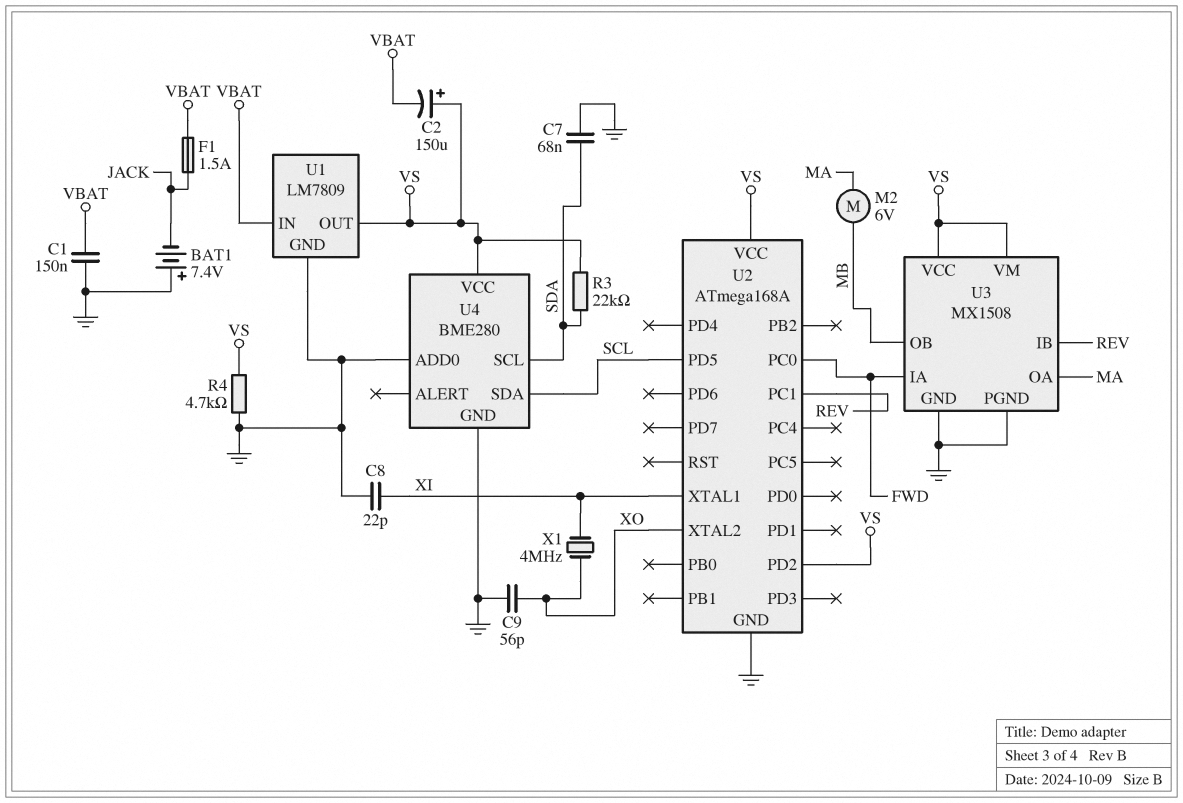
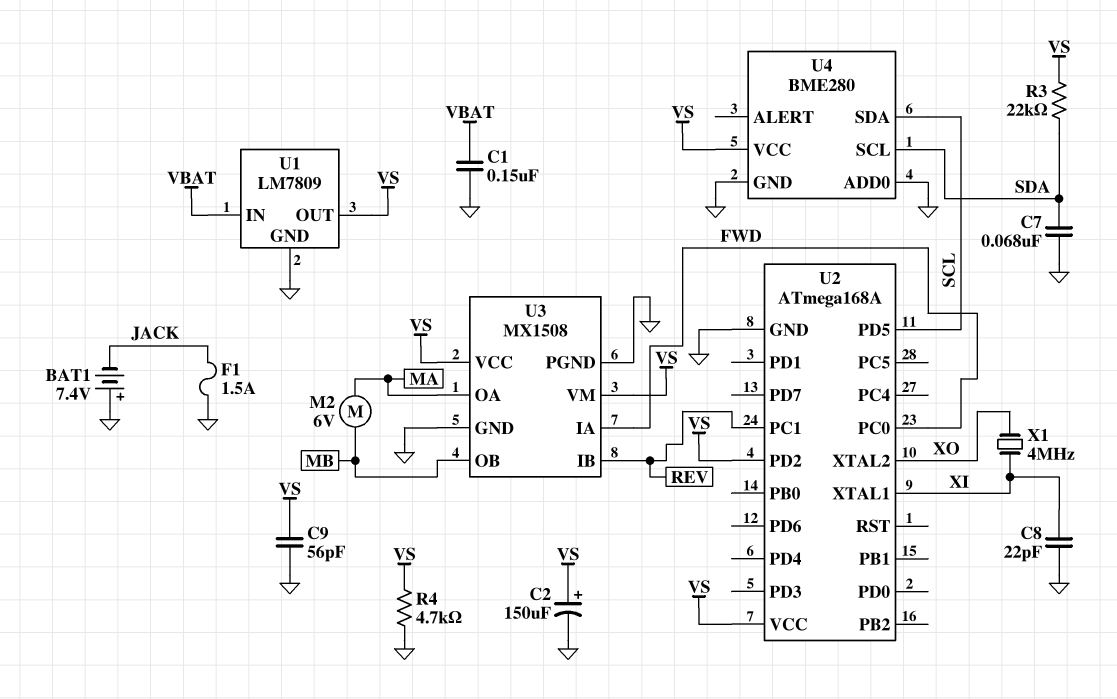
C2: 150uF (plus VS, minus VBAT) -> 150uF (plus VS, minus GND)
C9: 56pF (GND, XO) -> 56pF (GND, VS)
F1: 1.5A (JACK, VBAT) -> 1.5A (GND, JACK)

